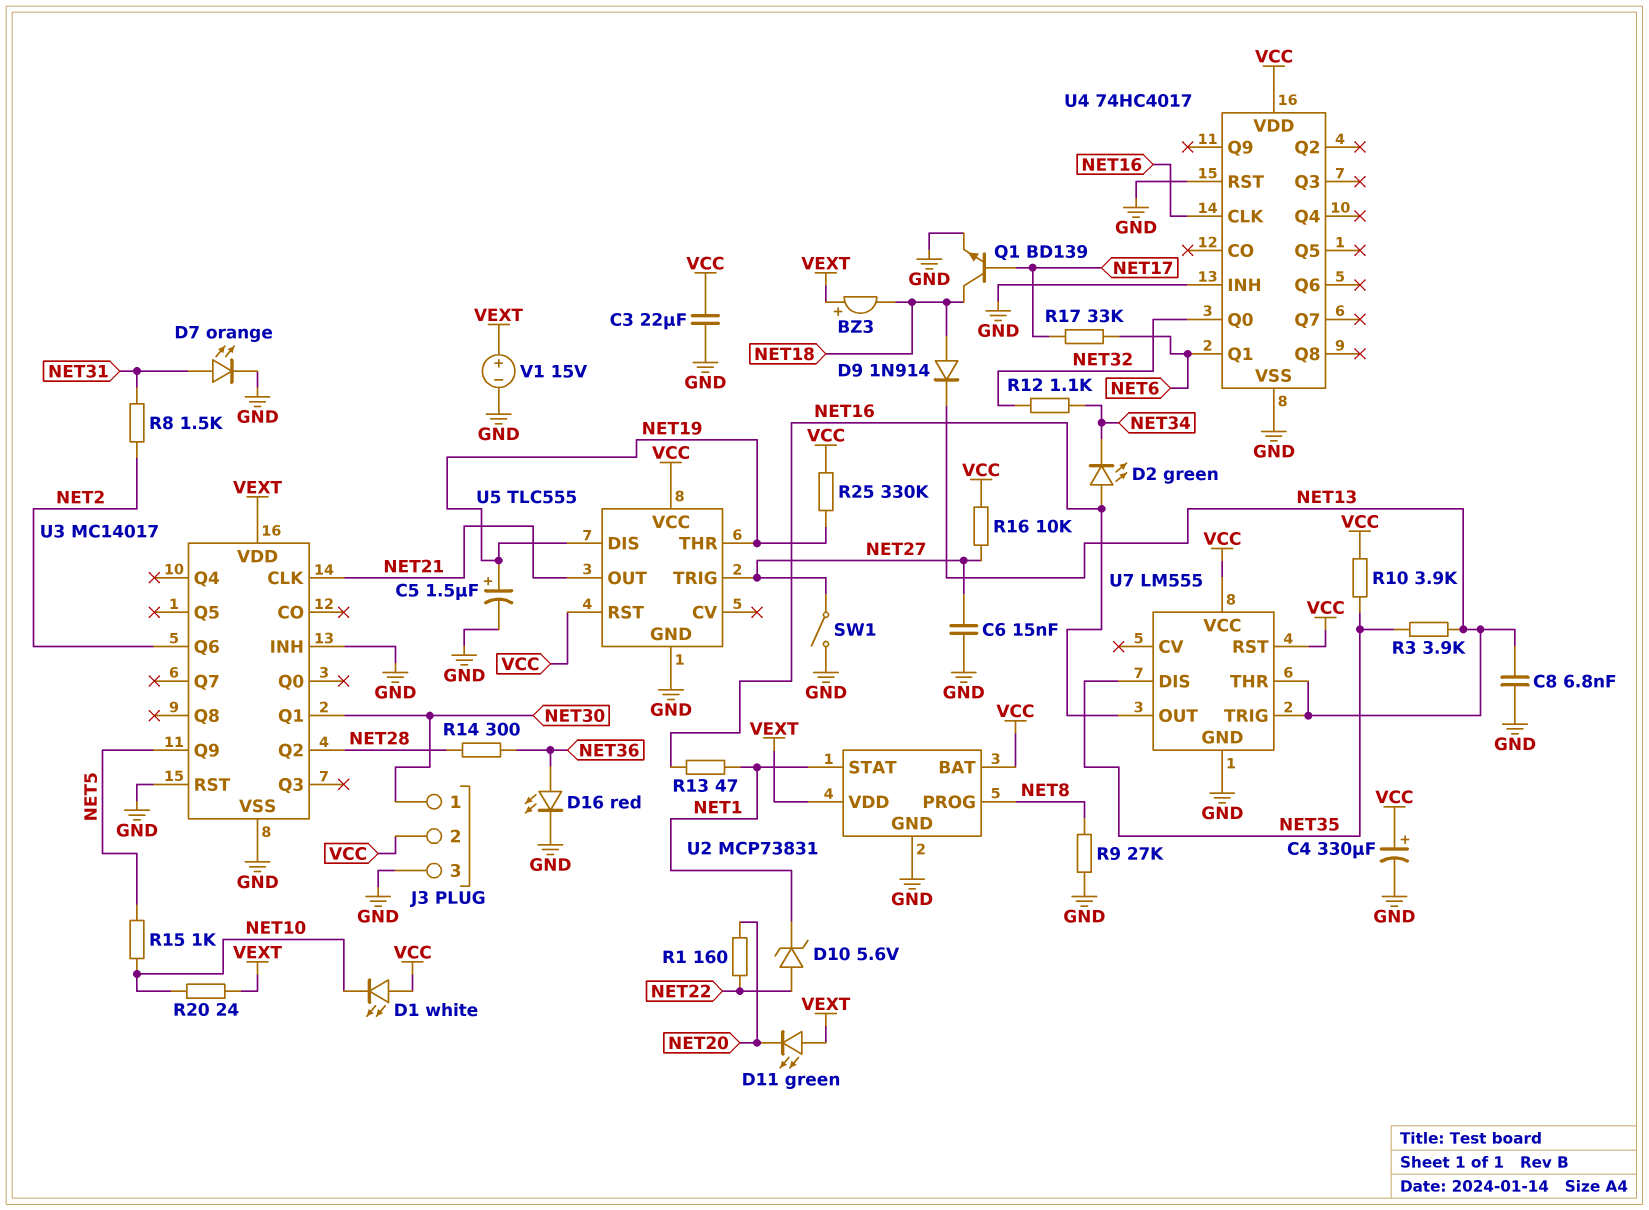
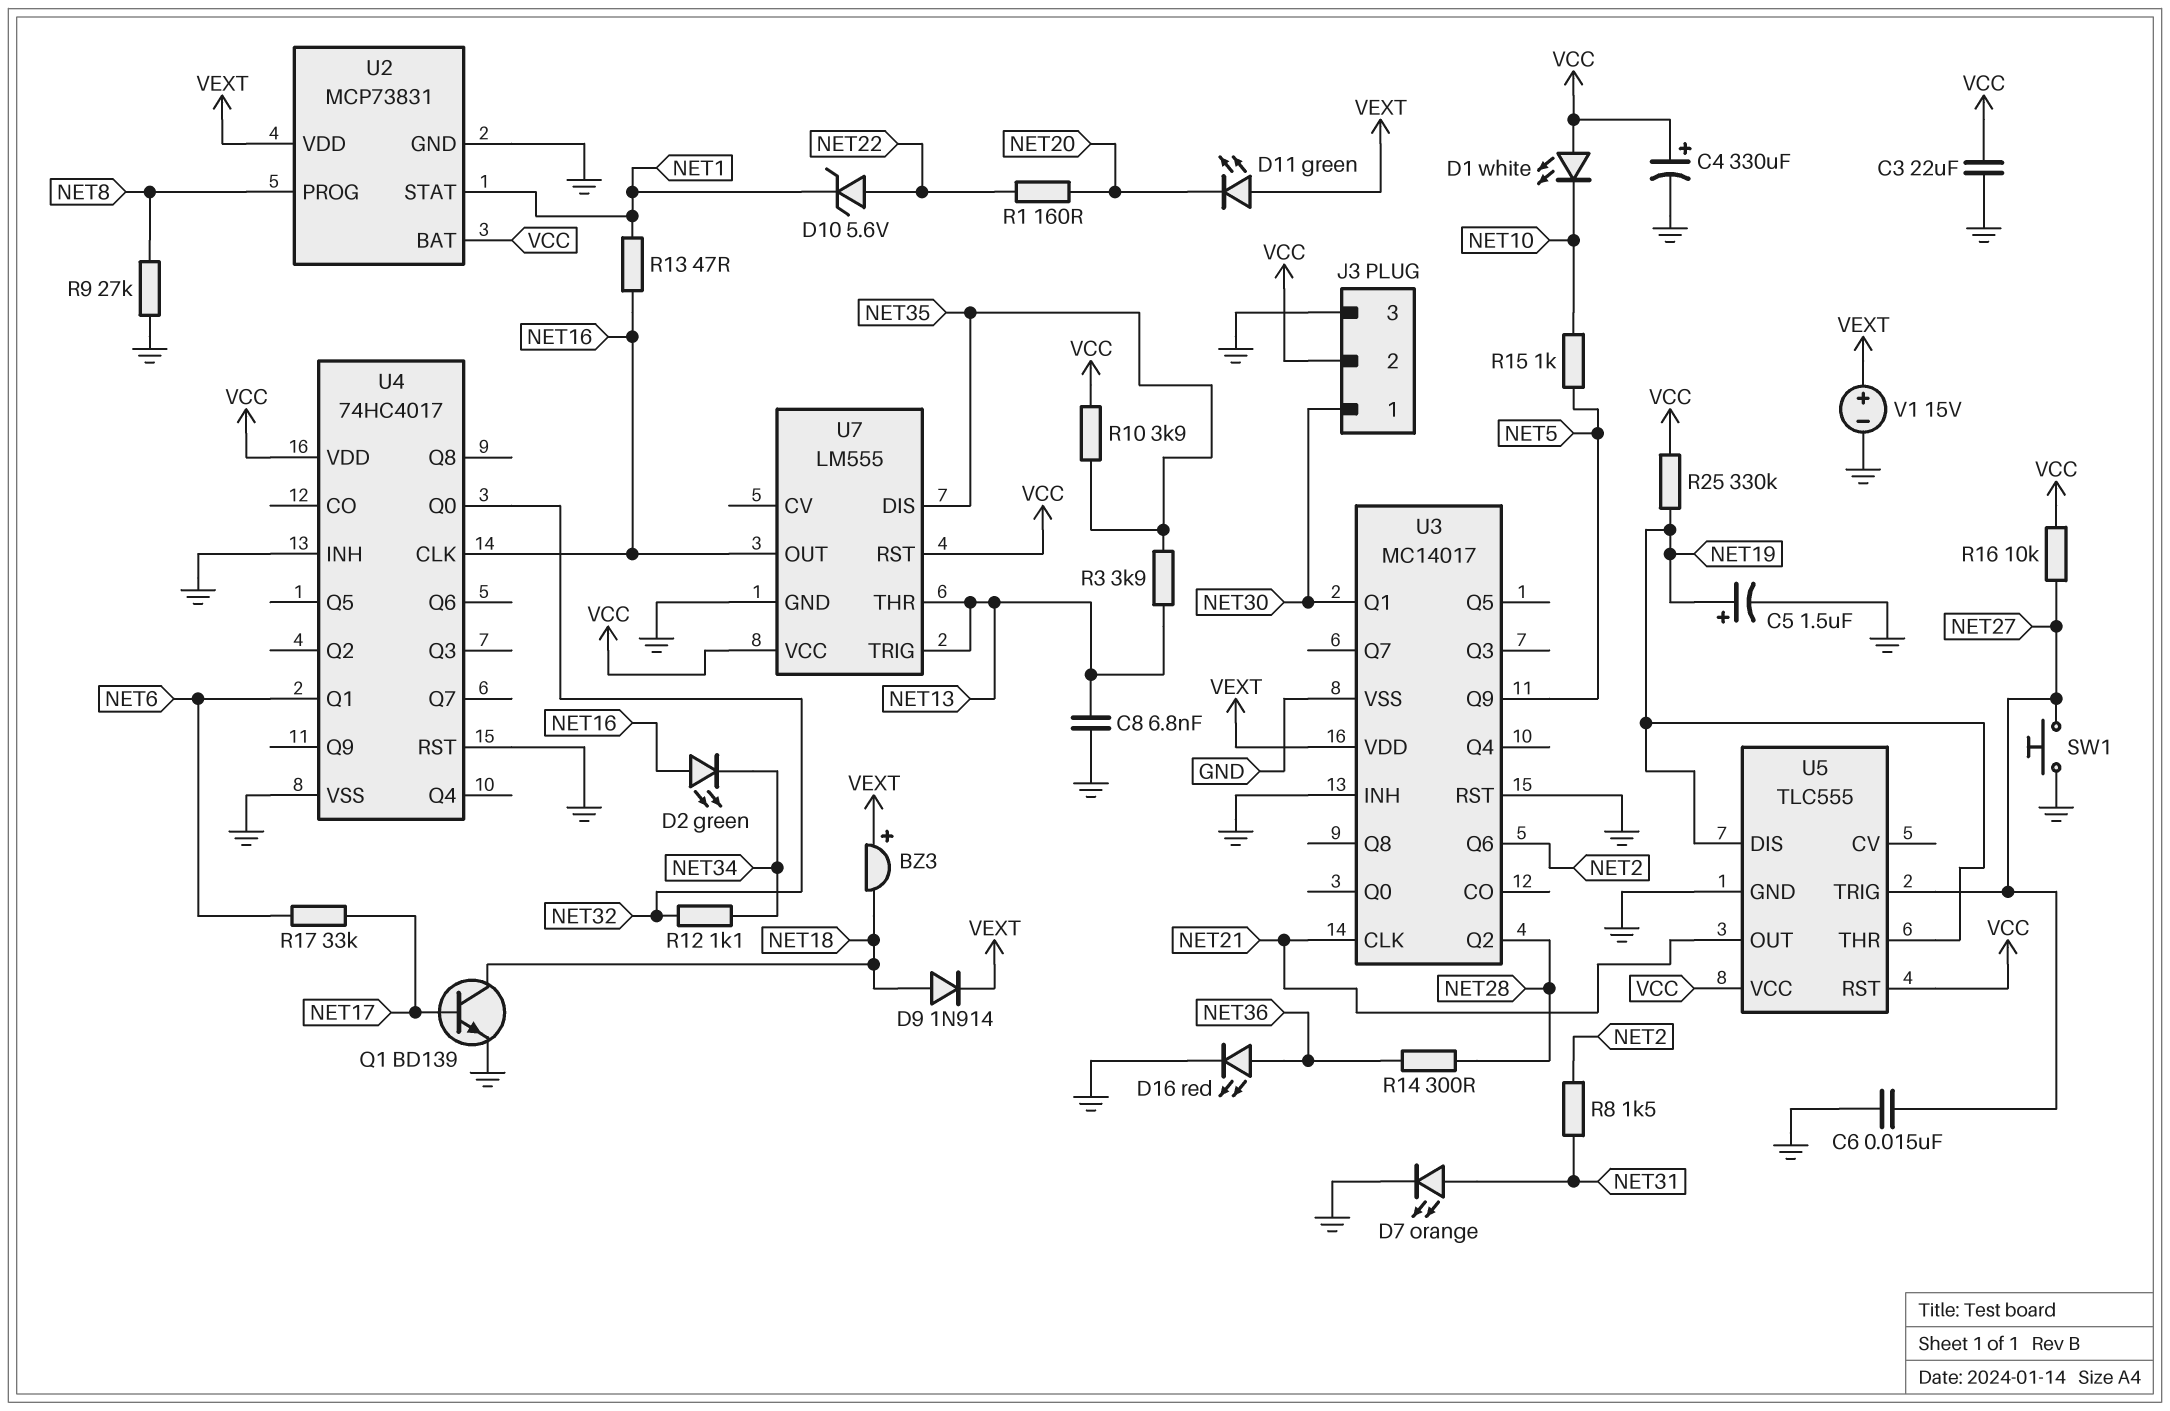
D9: diode 1N914 (A NET18, K NET13) -> diode 1N914 (A NET18, K VEXT)
R20: 24 (NET10, VEXT) -> none
SW1: switch (GND, NET27) -> button (GND, NET27)

